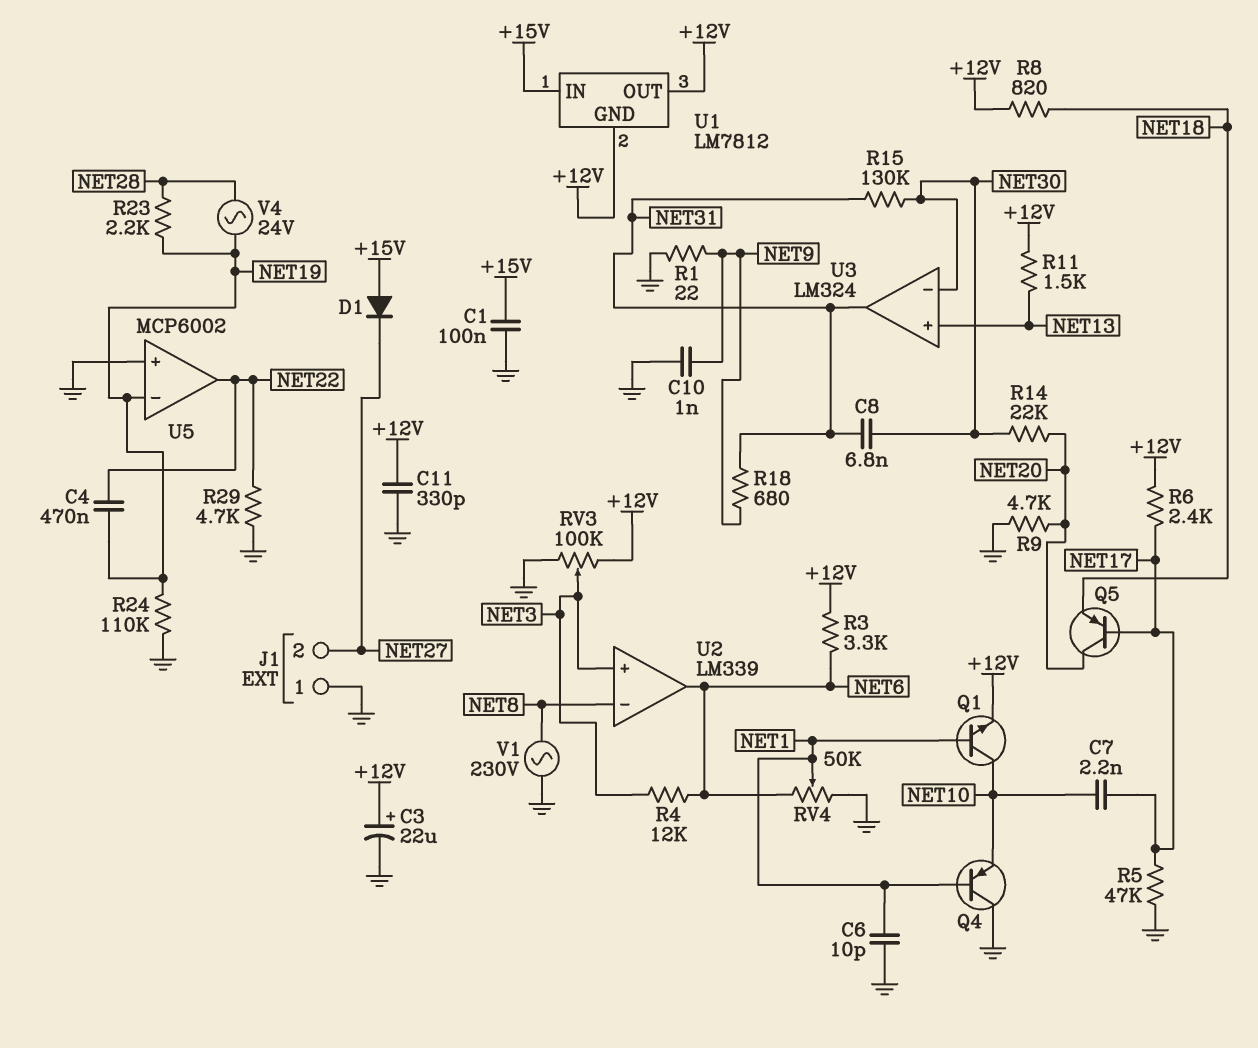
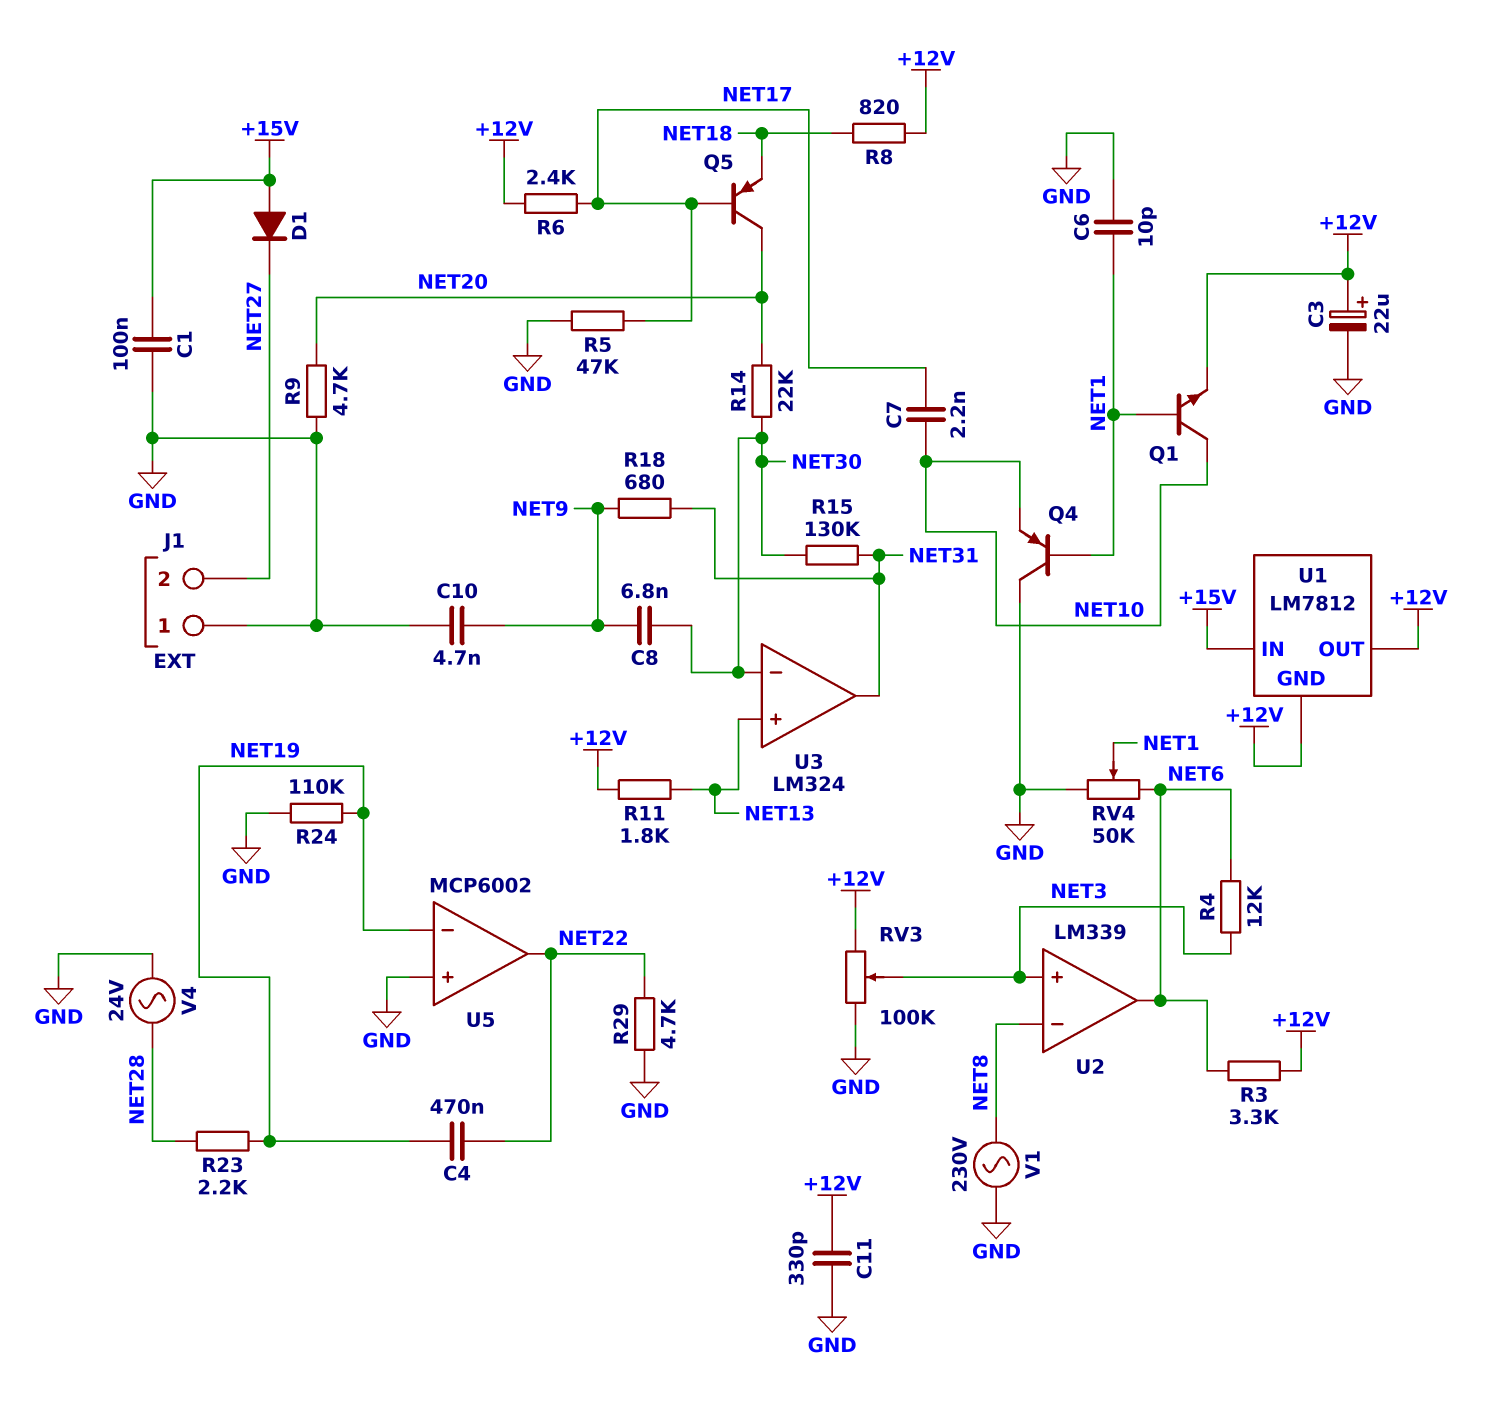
C8: 6.8nF (NET30, NET31) -> 6.8nF (NET9, NET30)
C10: 1nF (GND, NET9) -> 4.7nF (GND, NET9)
R1: 22 (GND, NET9) -> none
R11: 1.5k (+12V, NET13) -> 1.8k (+12V, NET13)
V4: AC 24V (NET19, NET28) -> AC 24V (GND, NET28)

